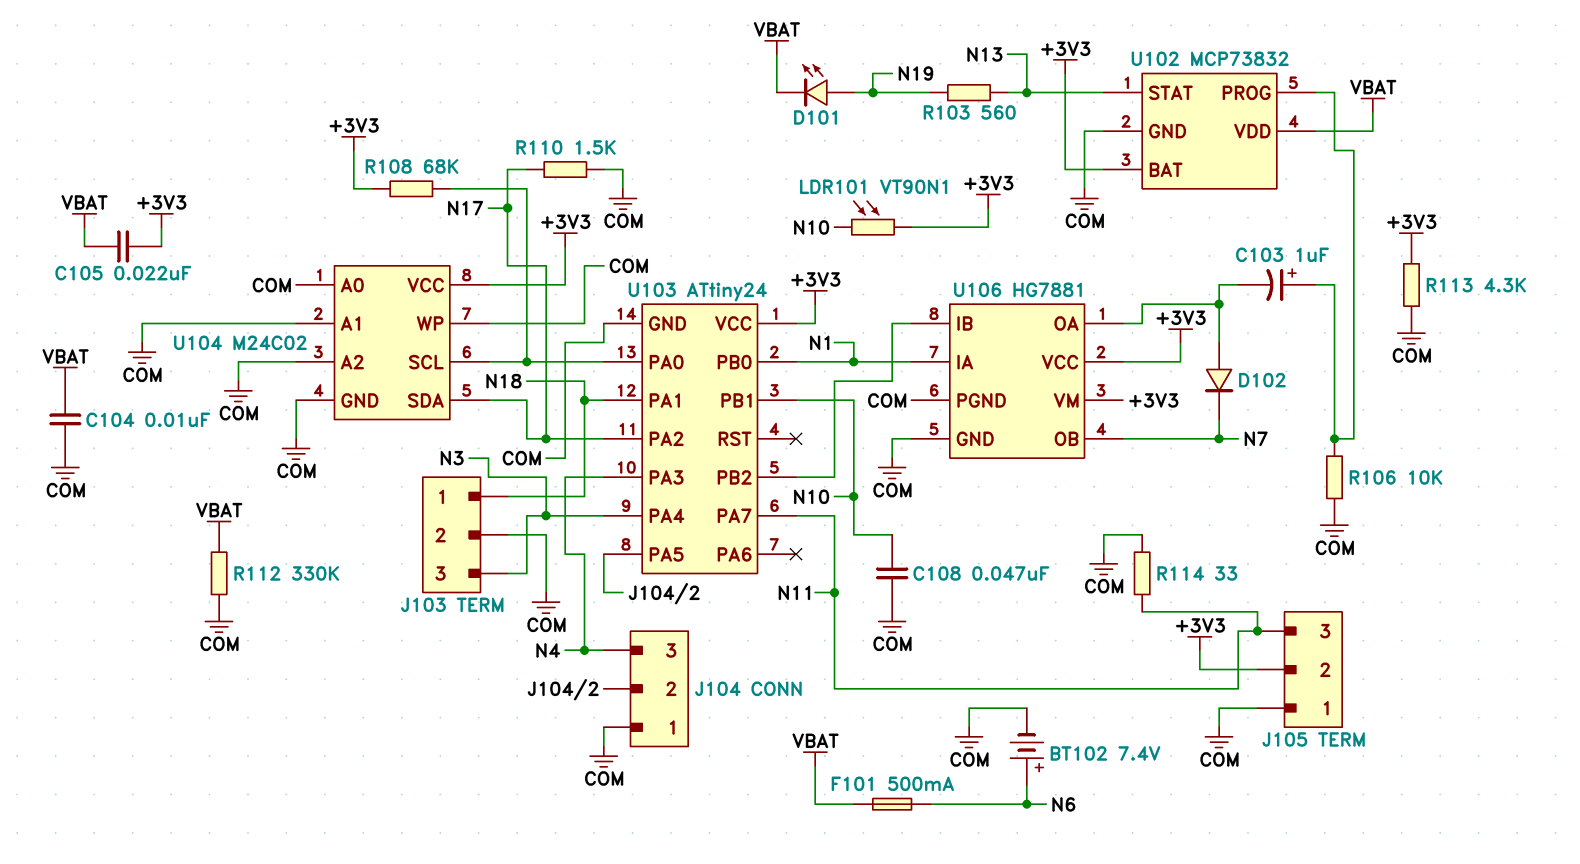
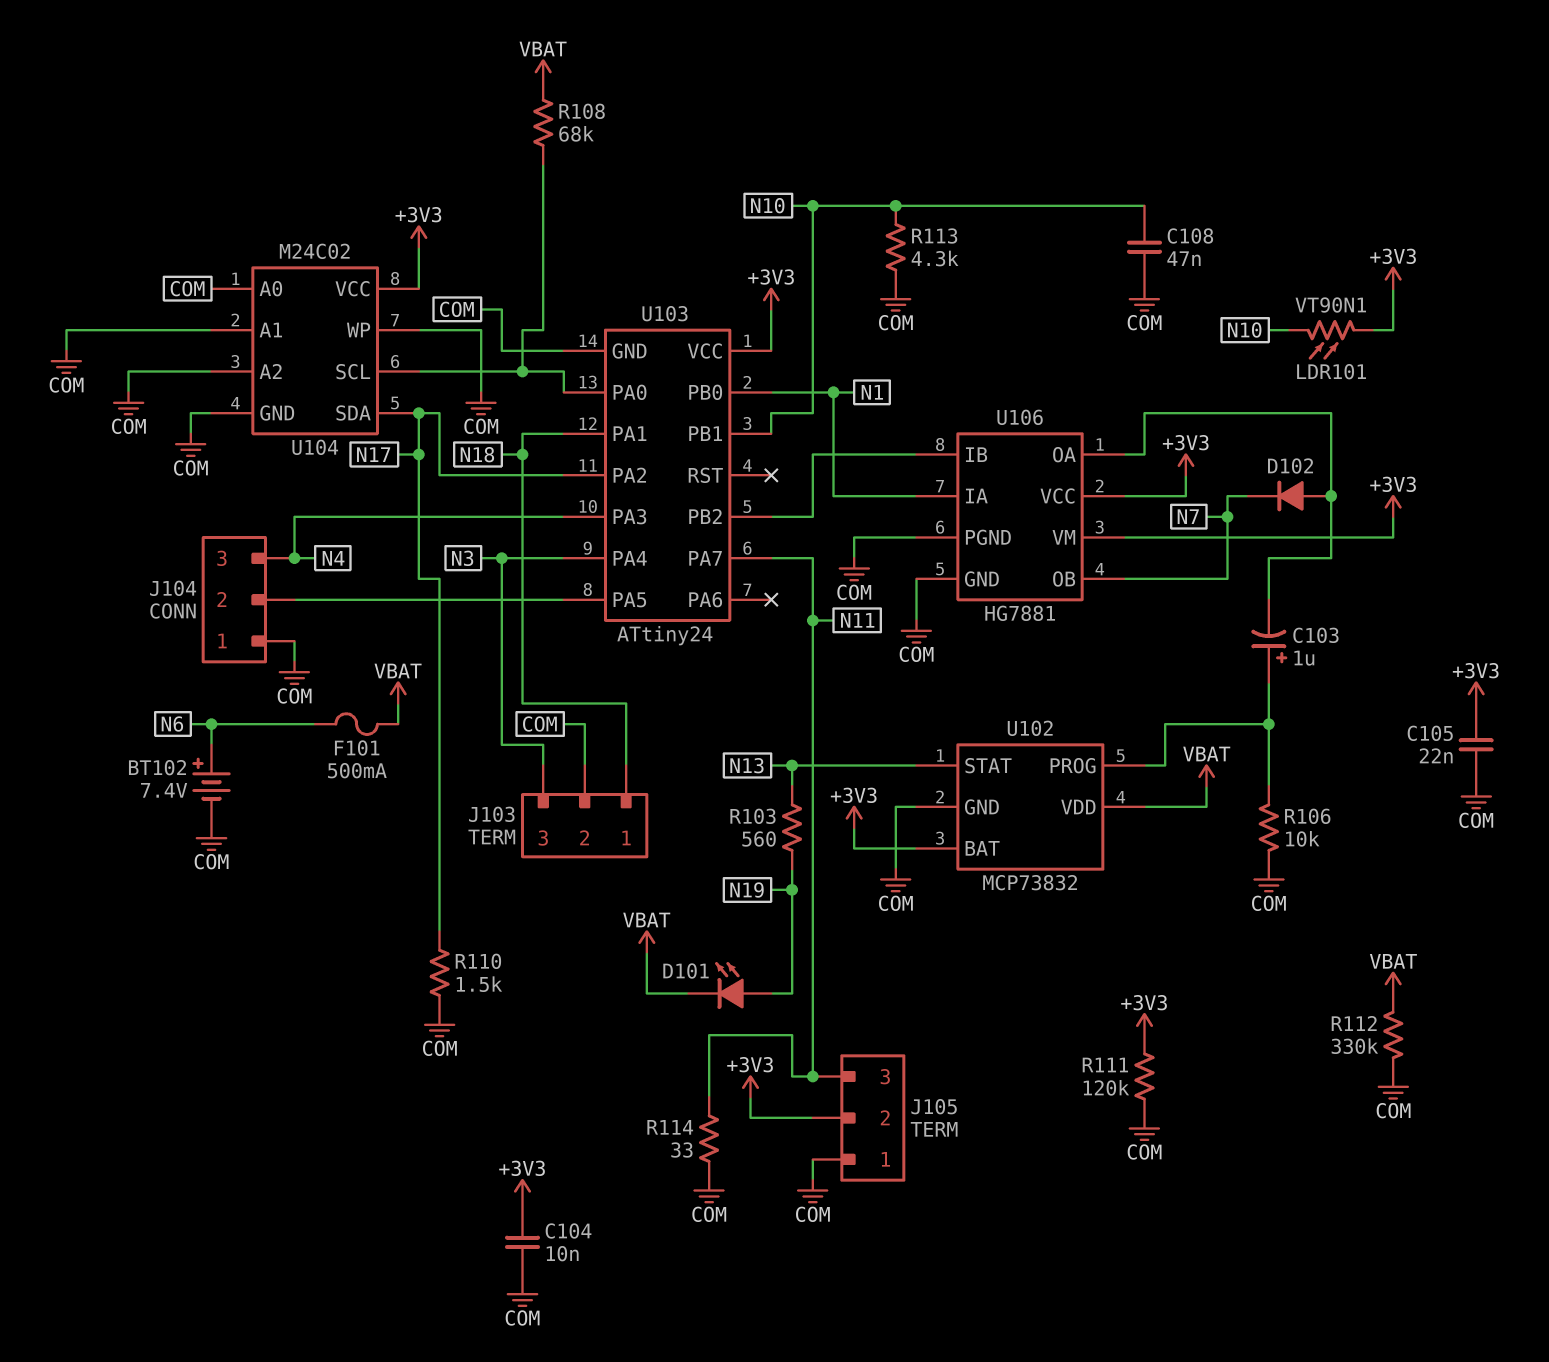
C104: 10nF (COM, VBAT) -> 10nF (+3V3, COM)
C105: 22nF (+3V3, VBAT) -> 22nF (+3V3, COM)
R108: 68k (+3V3, U103/PA0) -> 68k (U103/PA0, VBAT)
R111: none -> 120k (+3V3, COM)
R113: 4.3k (+3V3, COM) -> 4.3k (COM, N10)

